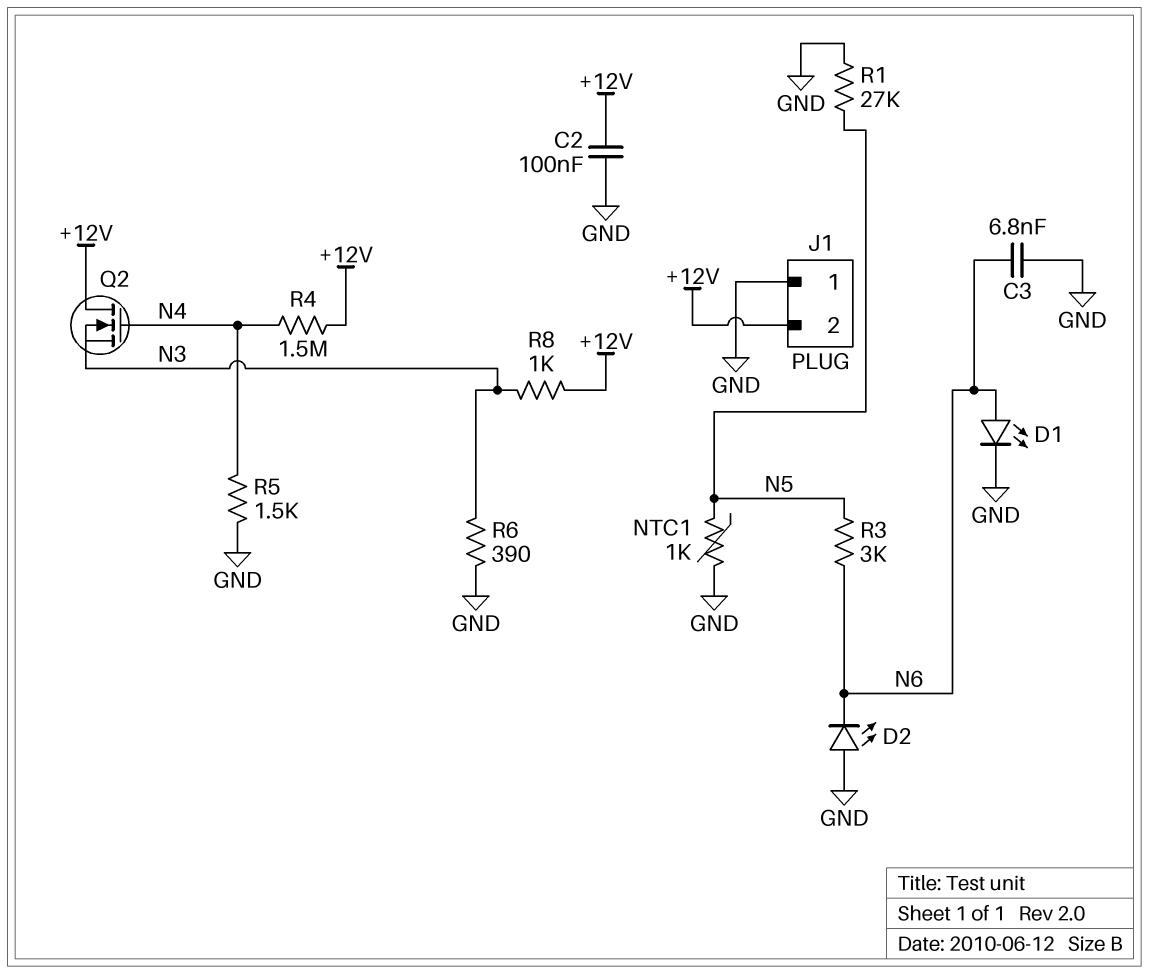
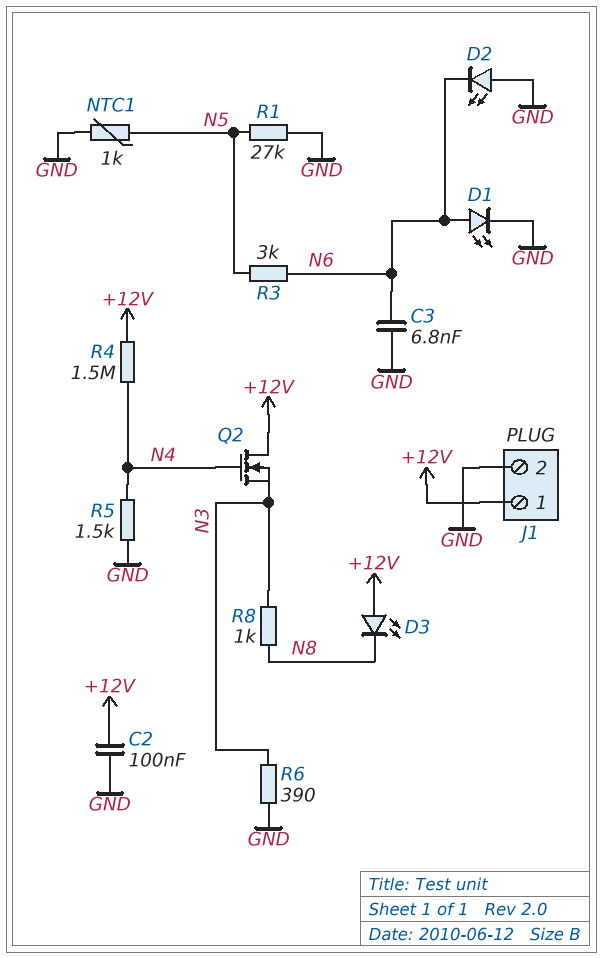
D3: none -> LED (A +12V, K N8)
J1 pin 1: GND -> +12V
J1 pin 2: +12V -> GND
R8: 1k (+12V, N3) -> 1k (N3, N8)

